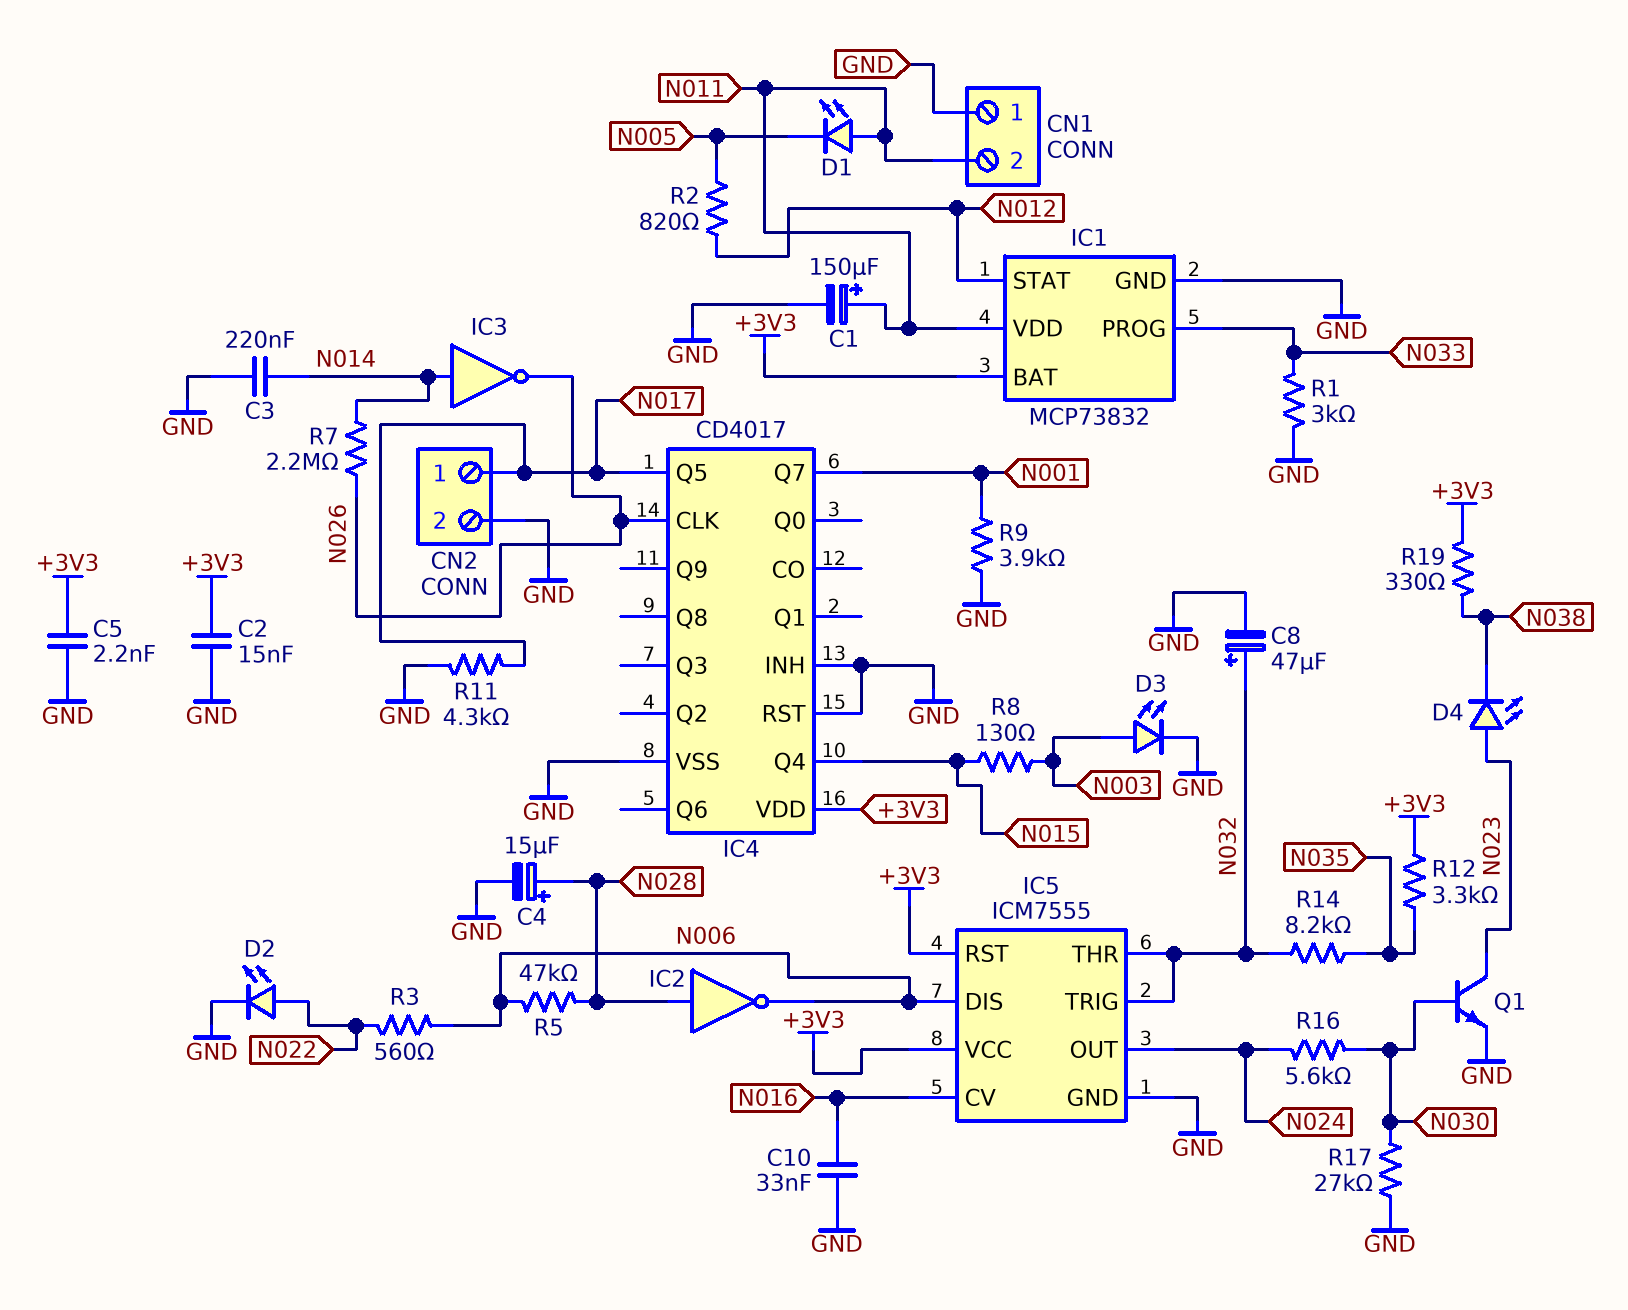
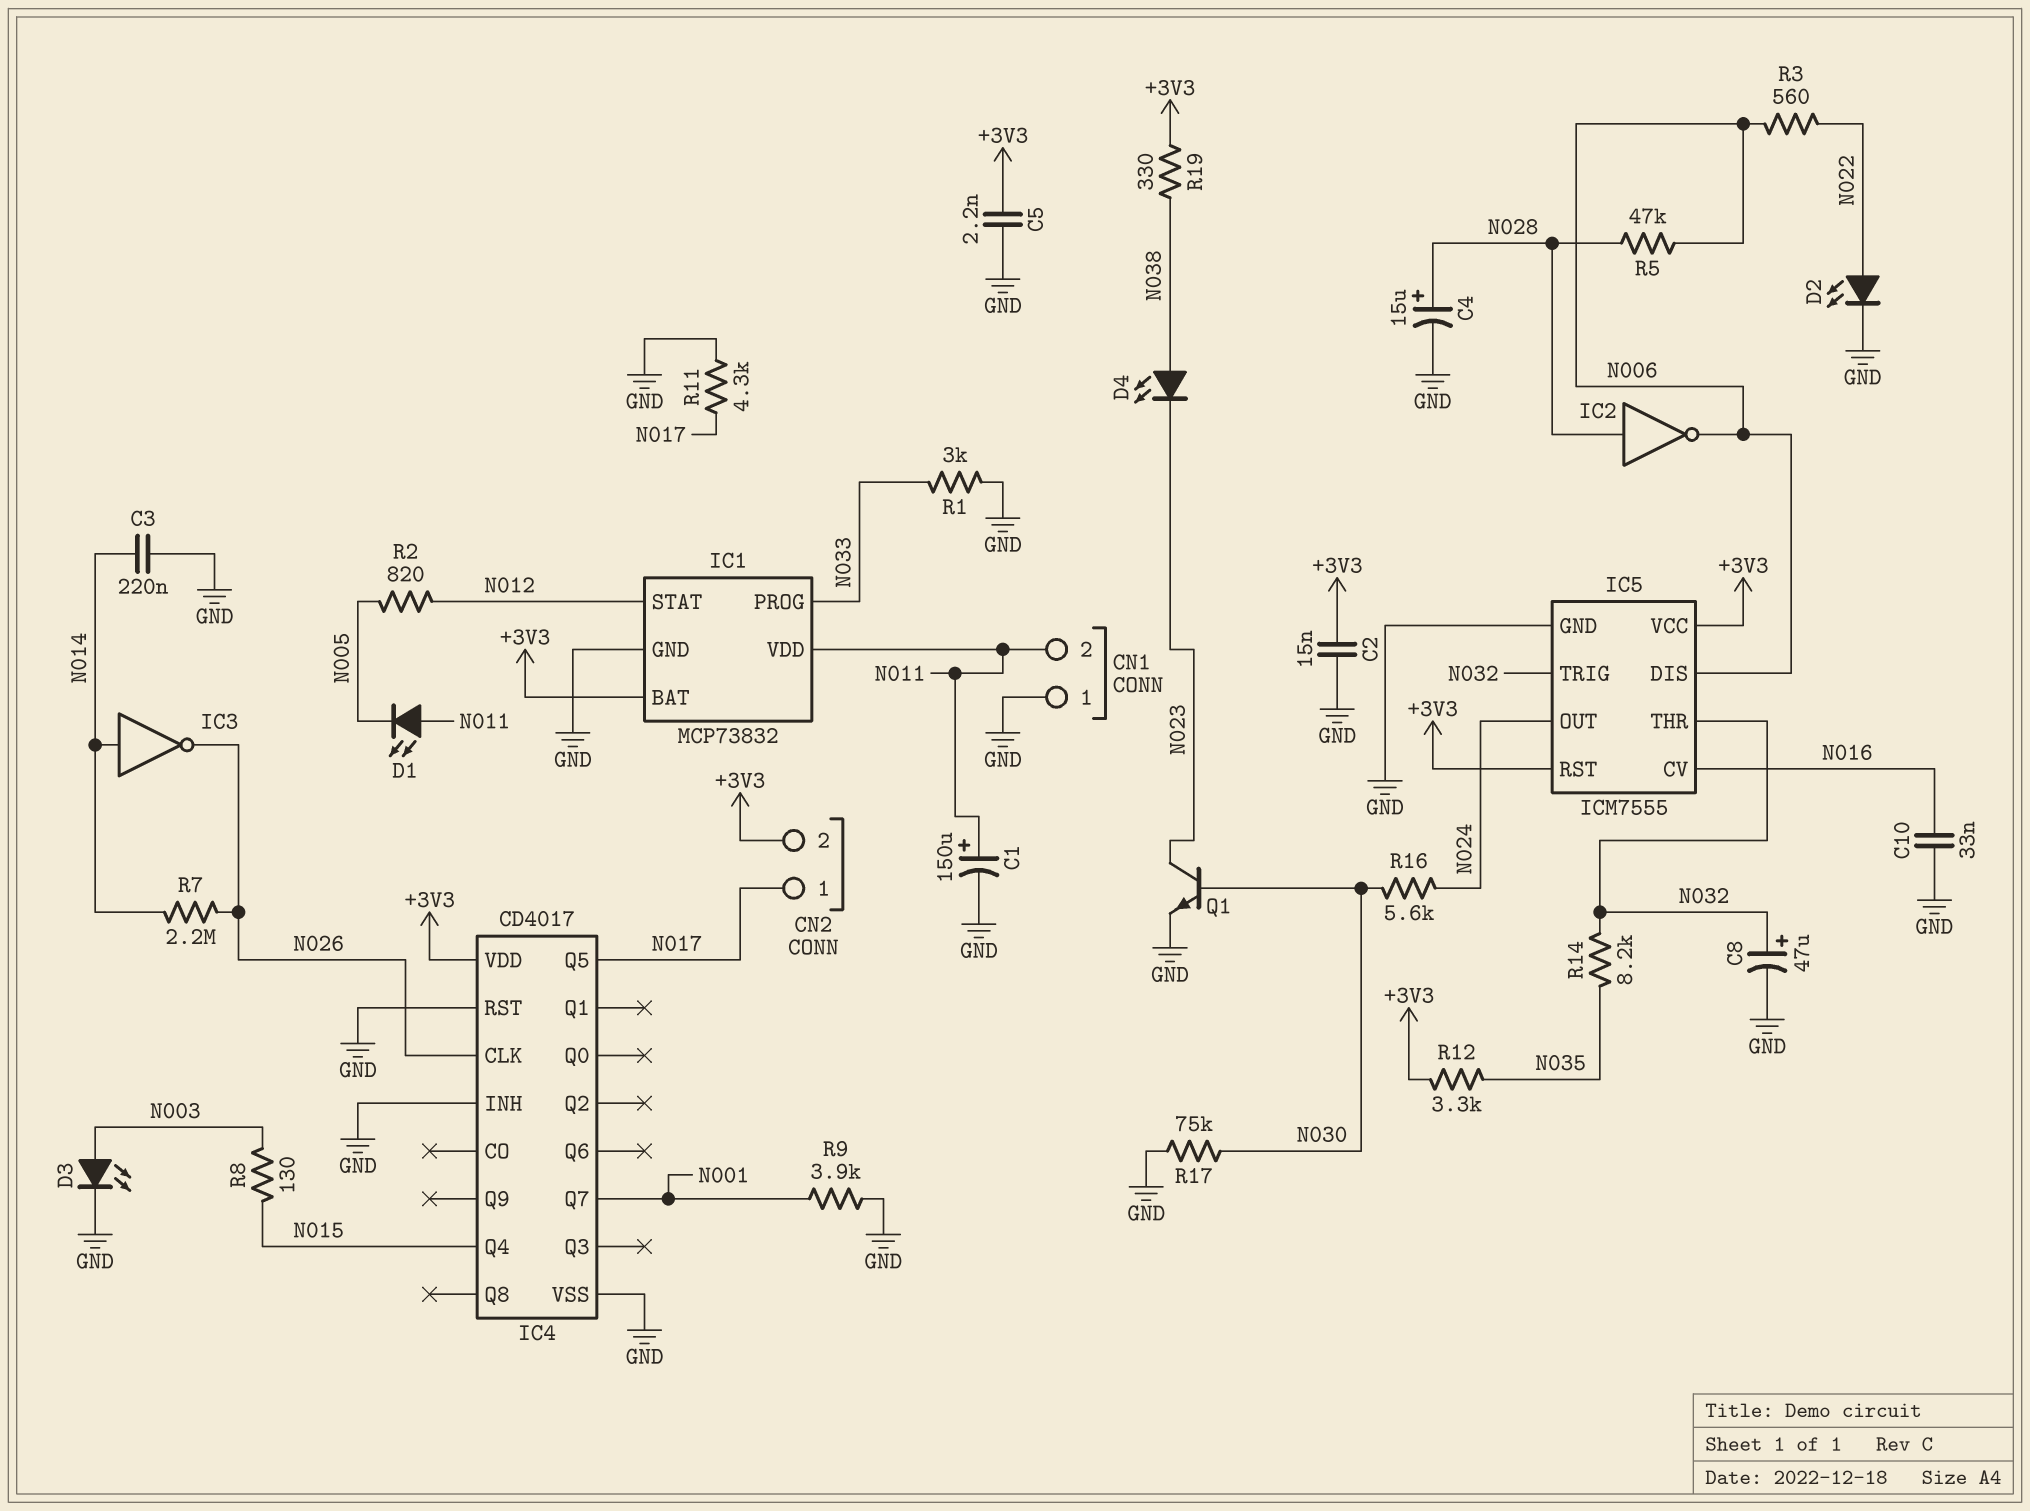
CN2 pin 2: GND -> +3V3
D4: LED (A N023, K N038) -> LED (A N038, K N023)
R17: 27k (GND, N030) -> 75k (GND, N030)

